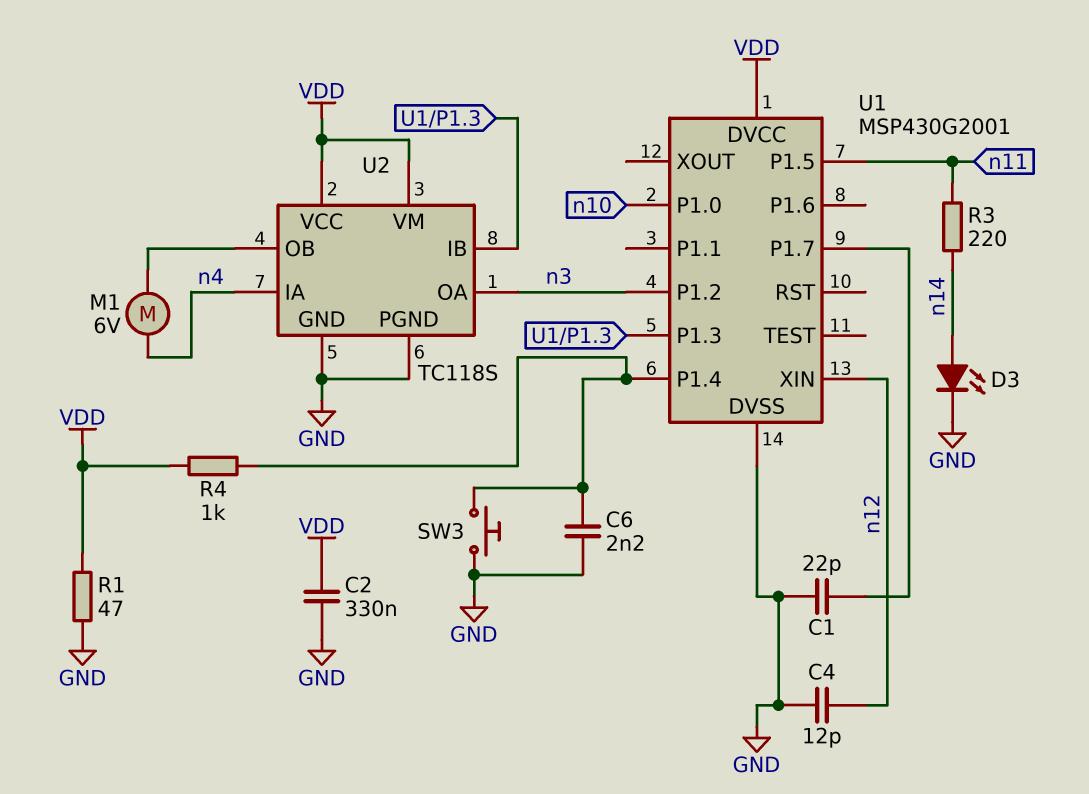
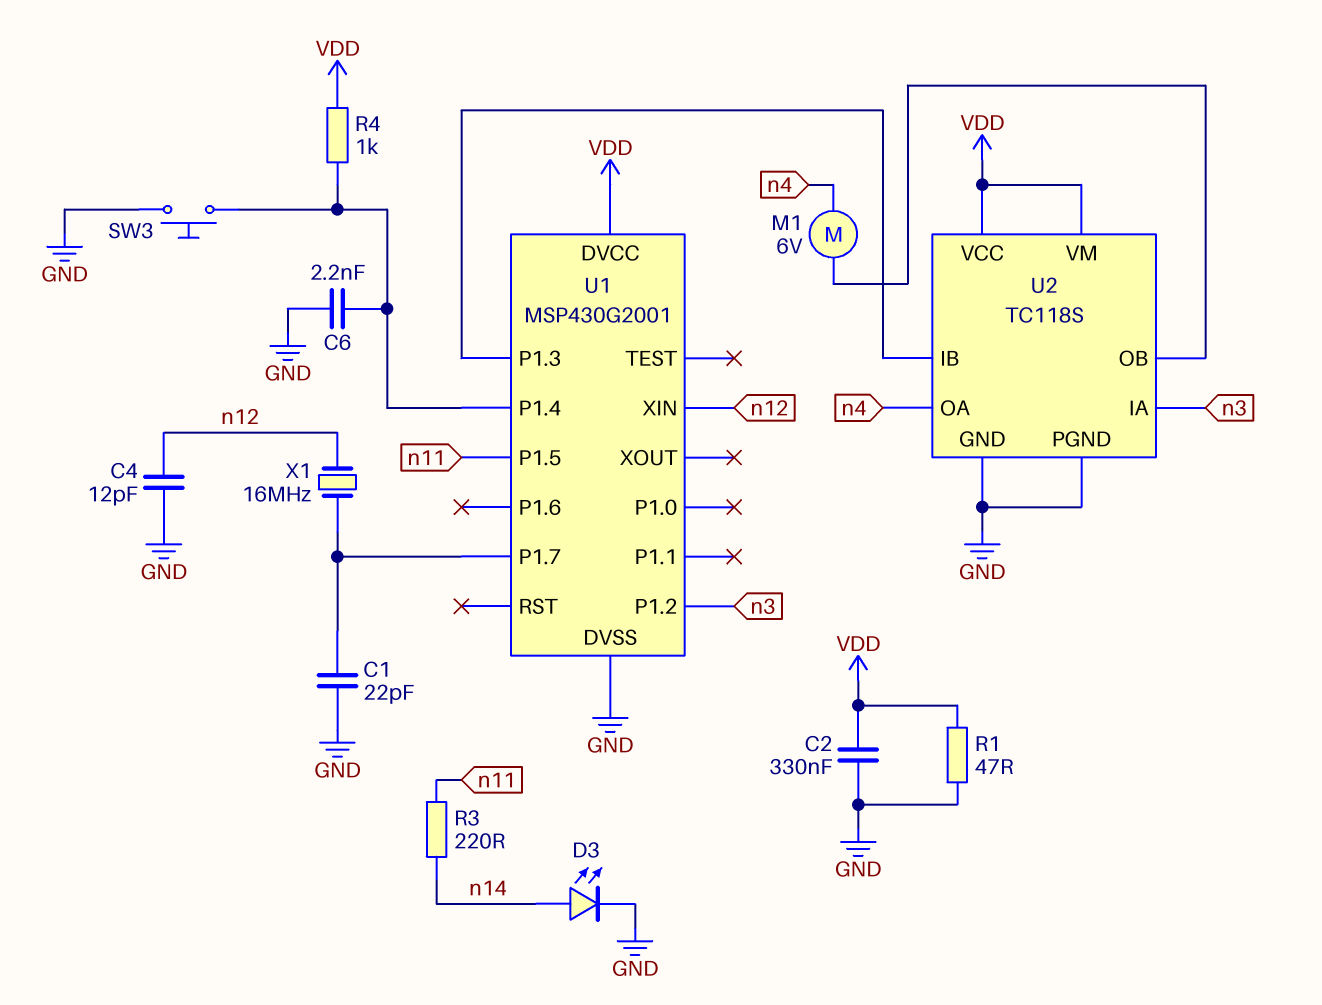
U1 pin P1.0: n10 -> none
U2 pin IA: n4 -> n3
U2 pin OA: n3 -> n4
X1: none -> 16MHz (U1/P1.7, n12)

